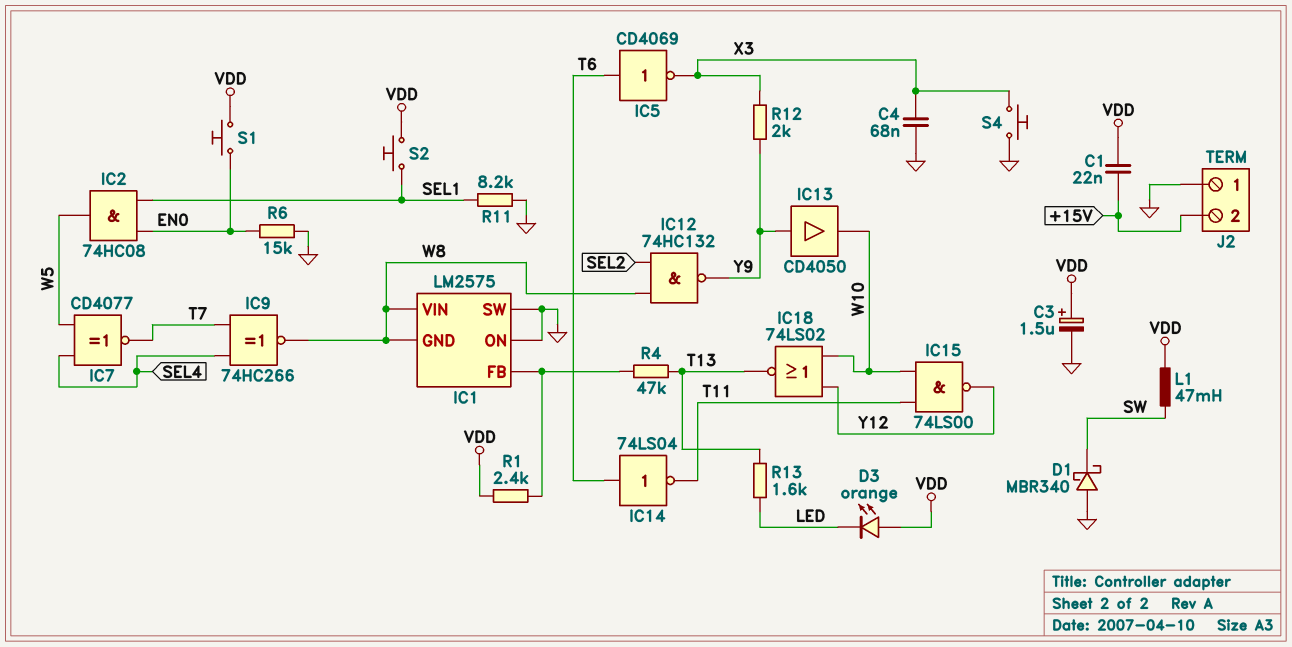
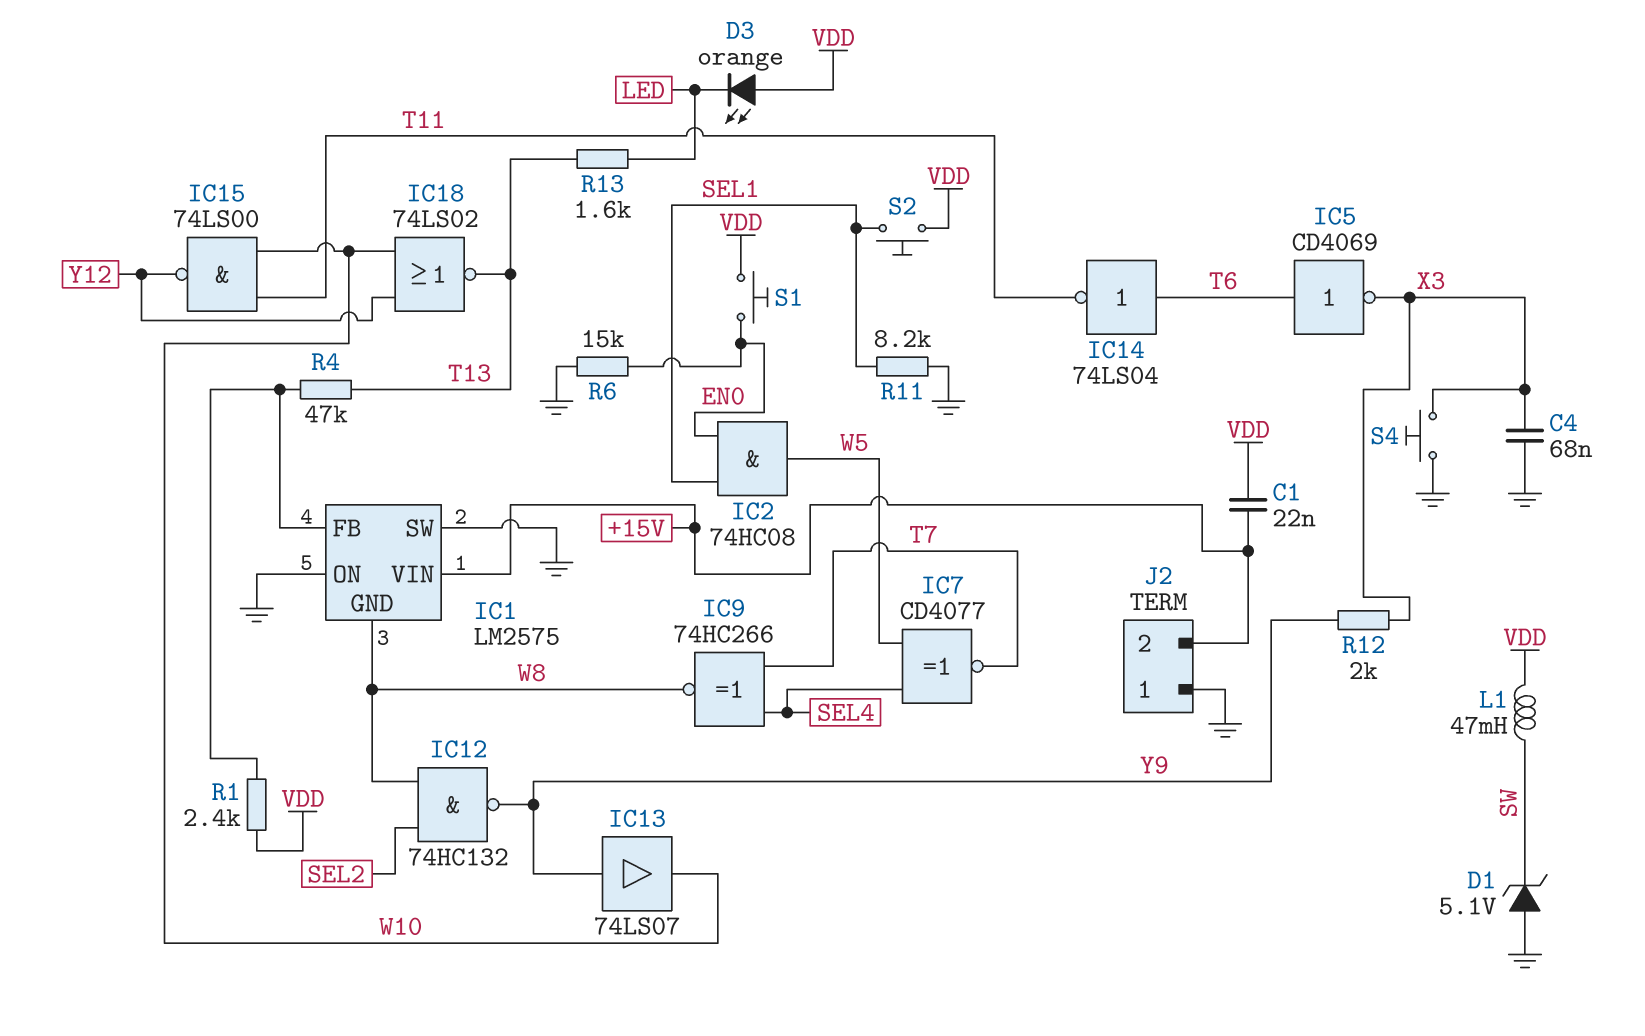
C3: 1.5uF (plus VDD, minus GND) -> none
D1: schottky MBR340 (A GND, K SW) -> zener 5.1V (A GND, K SW)
IC1 pin VIN: W8 -> +15V
IC13: buffer CD4050 (in Y9, out W10) -> buffer 74LS07 (in Y9, out W10)

